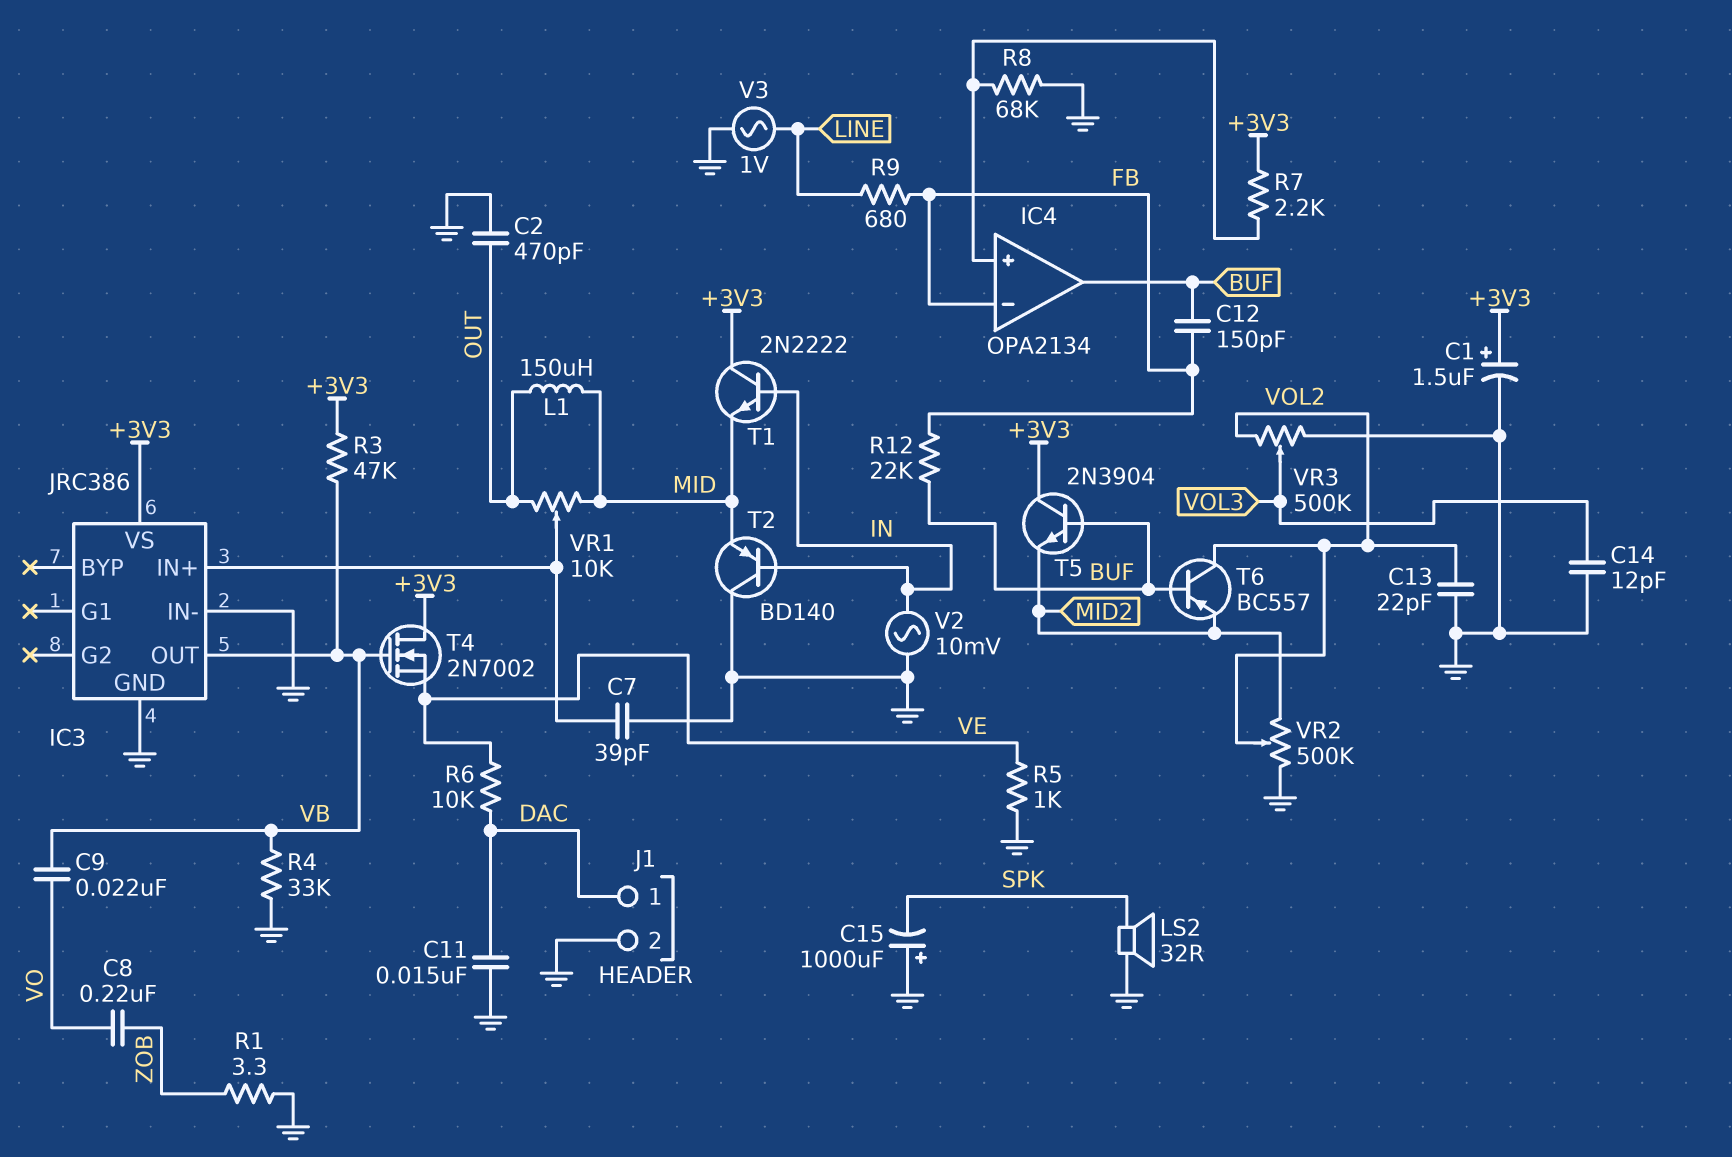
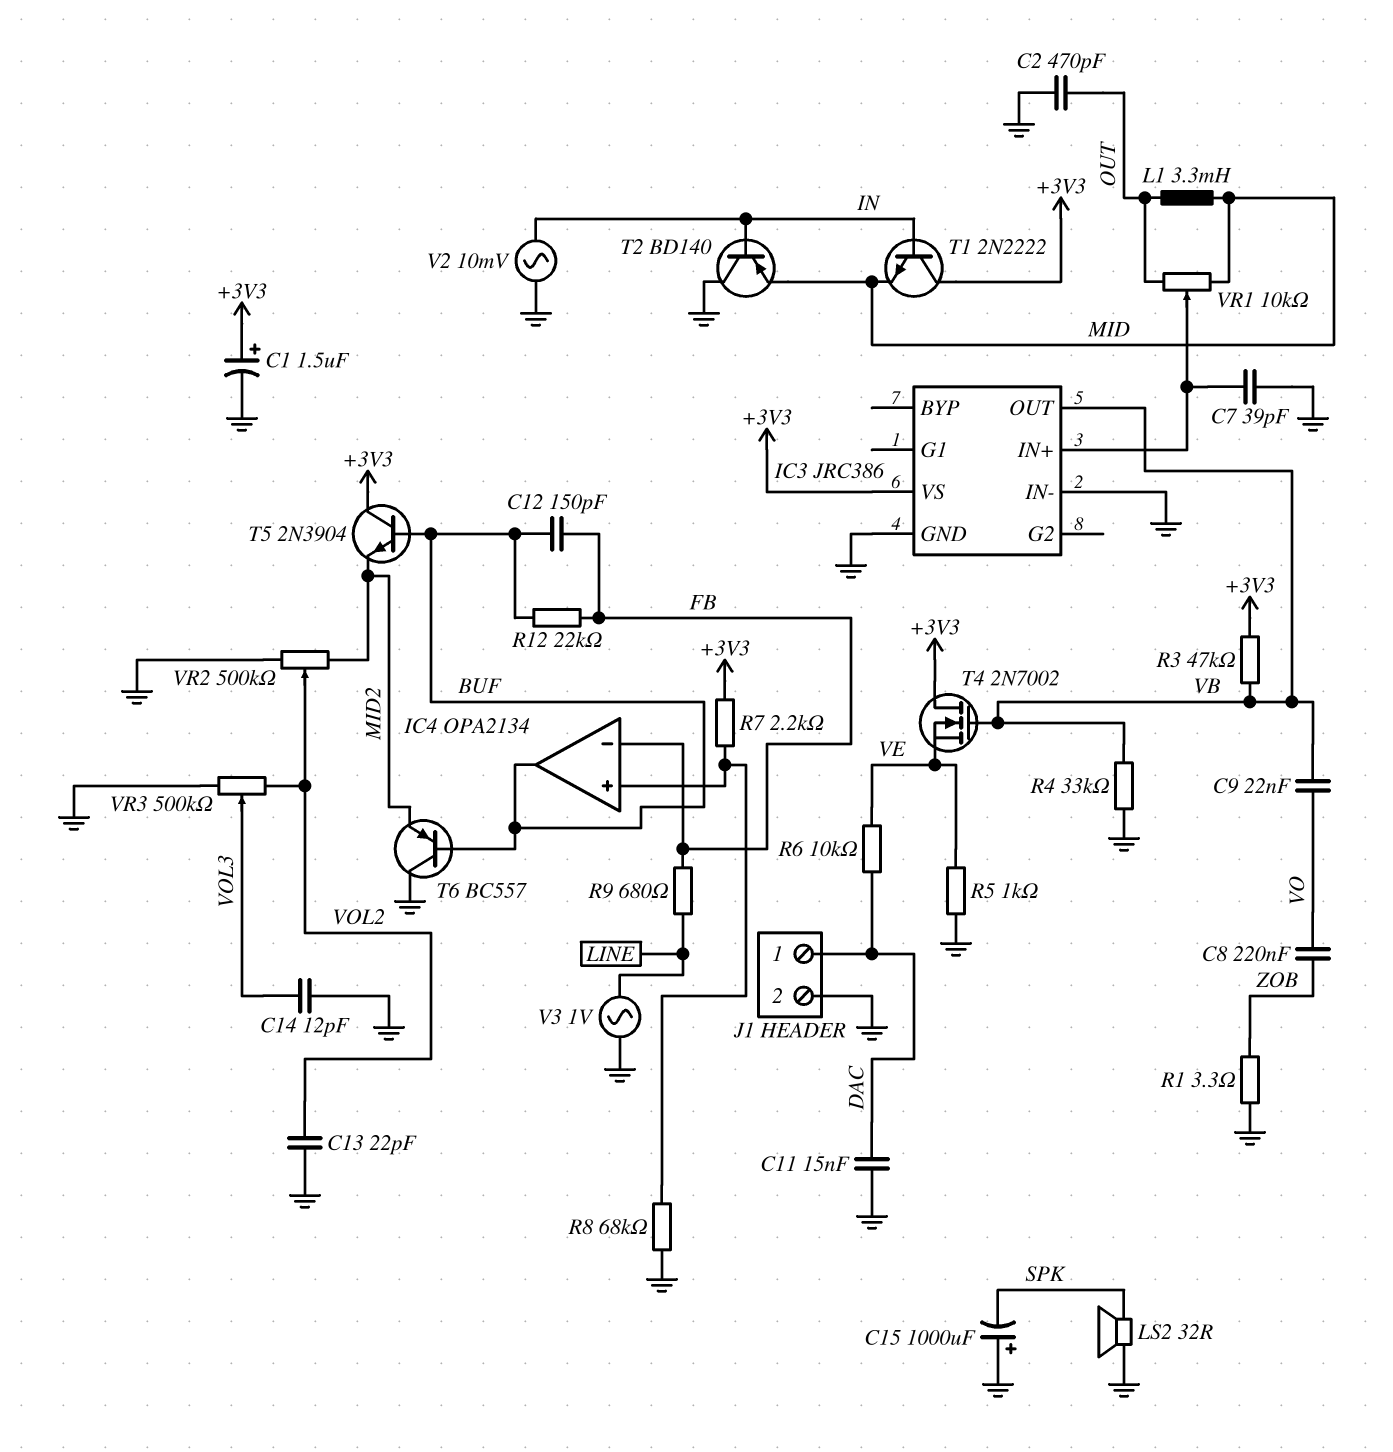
L1: 150uH (MID, OUT) -> 3.3mH (MID, OUT)
T6: PNP BC557 (B BUF, C VOL2, E MID2) -> PNP BC557 (B BUF, C GND, E MID2)

